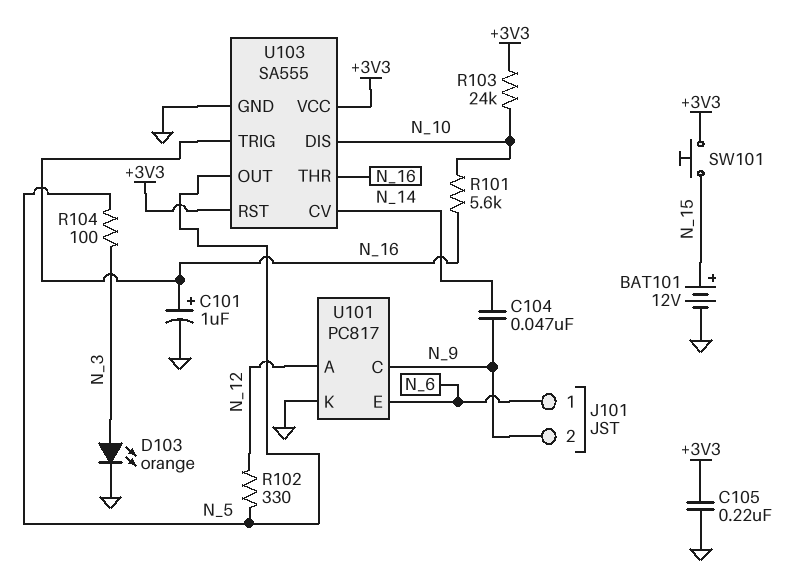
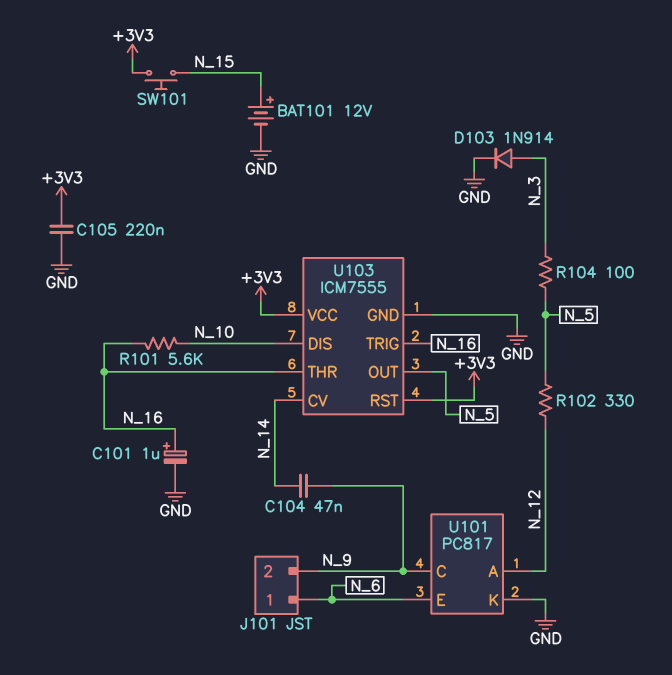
D103: LED orange (A N_3, K GND) -> diode 1N914 (A N_3, K GND)
R103: 24k (+3V3, N_10) -> none
U103: SA555 -> ICM7555

